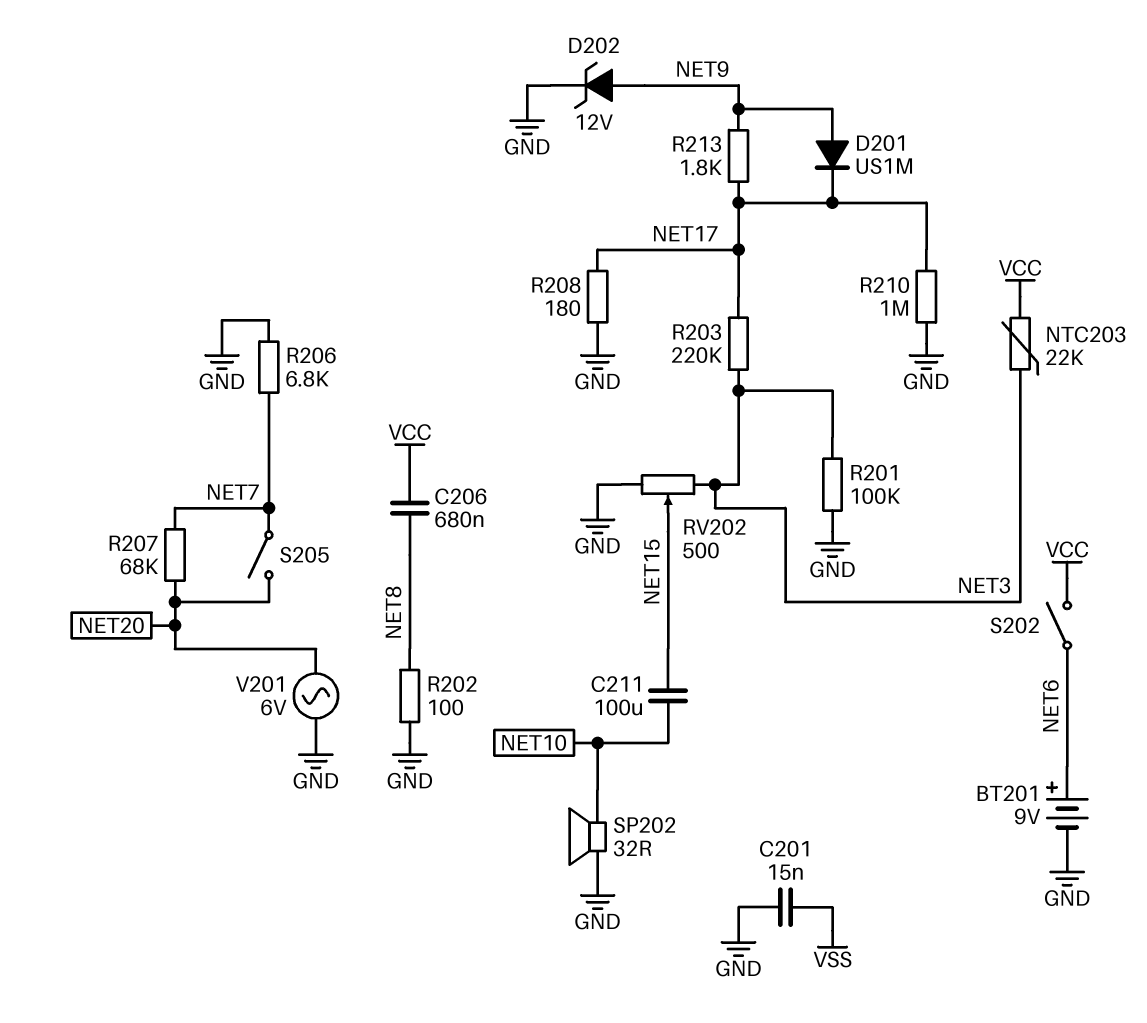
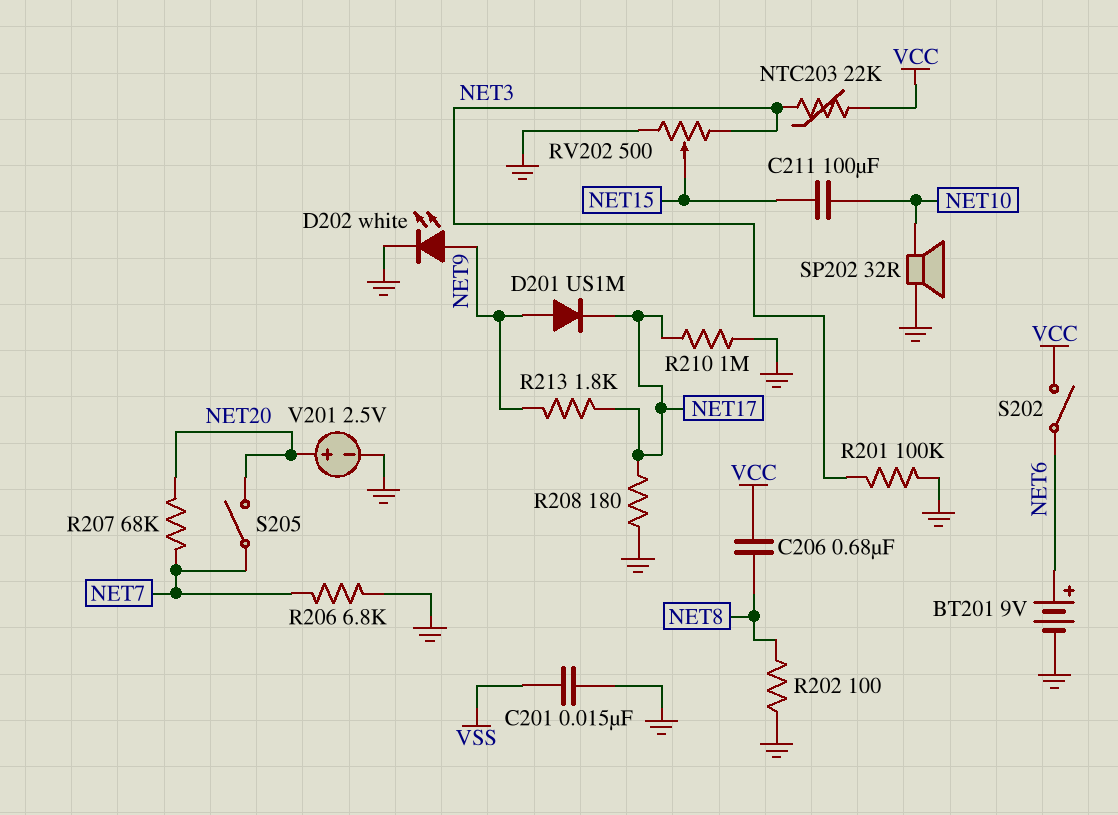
D202: zener 12V (A NET9, K GND) -> LED white (A NET9, K GND)
R203: 220k (NET3, NET17) -> none
V201: AC 6V (GND, NET20) -> 2.5V (plus NET20, minus GND)

